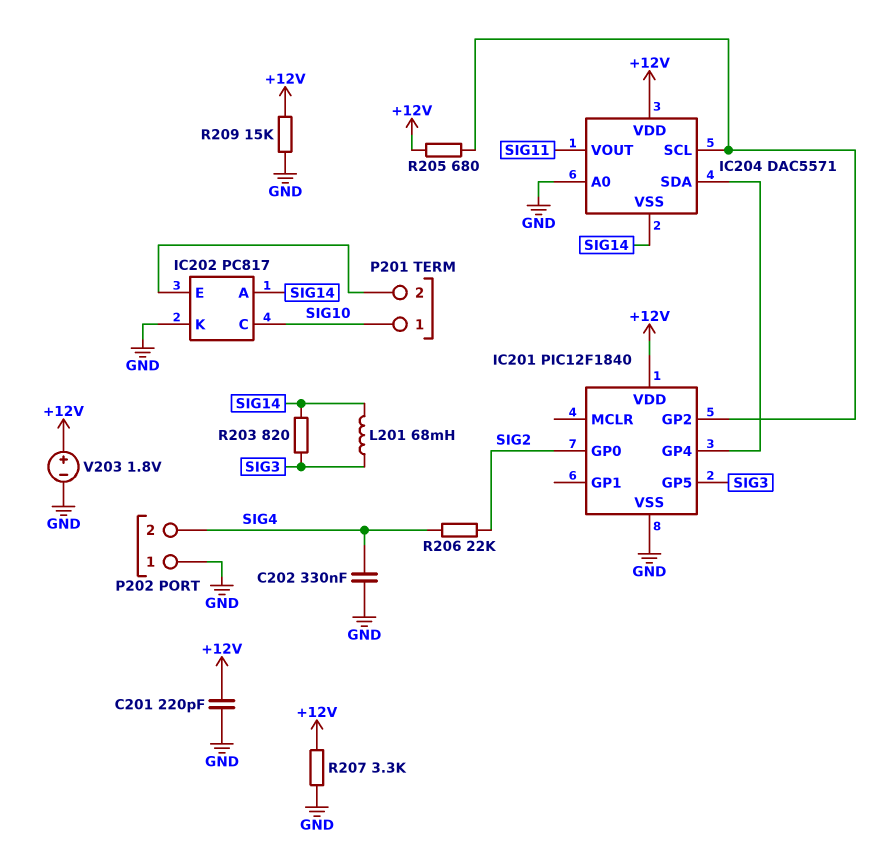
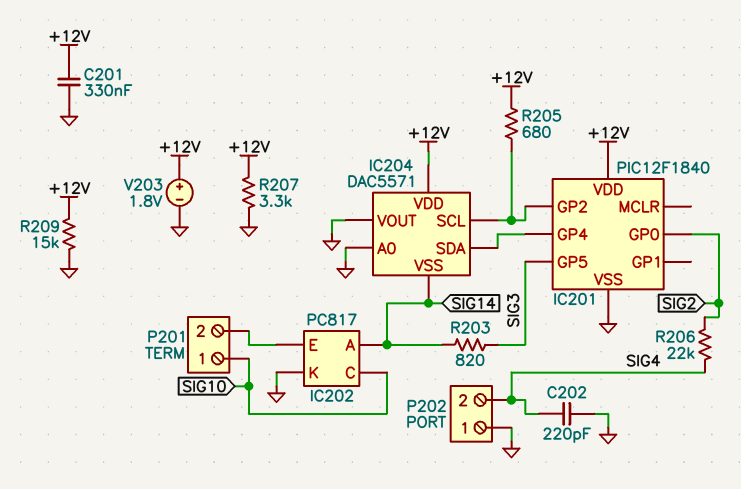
C201: 220pF (+12V, GND) -> 330nF (+12V, GND)
C202: 330nF (GND, SIG4) -> 220pF (GND, SIG4)
IC204 pin VOUT: SIG11 -> GND
L201: 68mH (SIG3, SIG14) -> none

